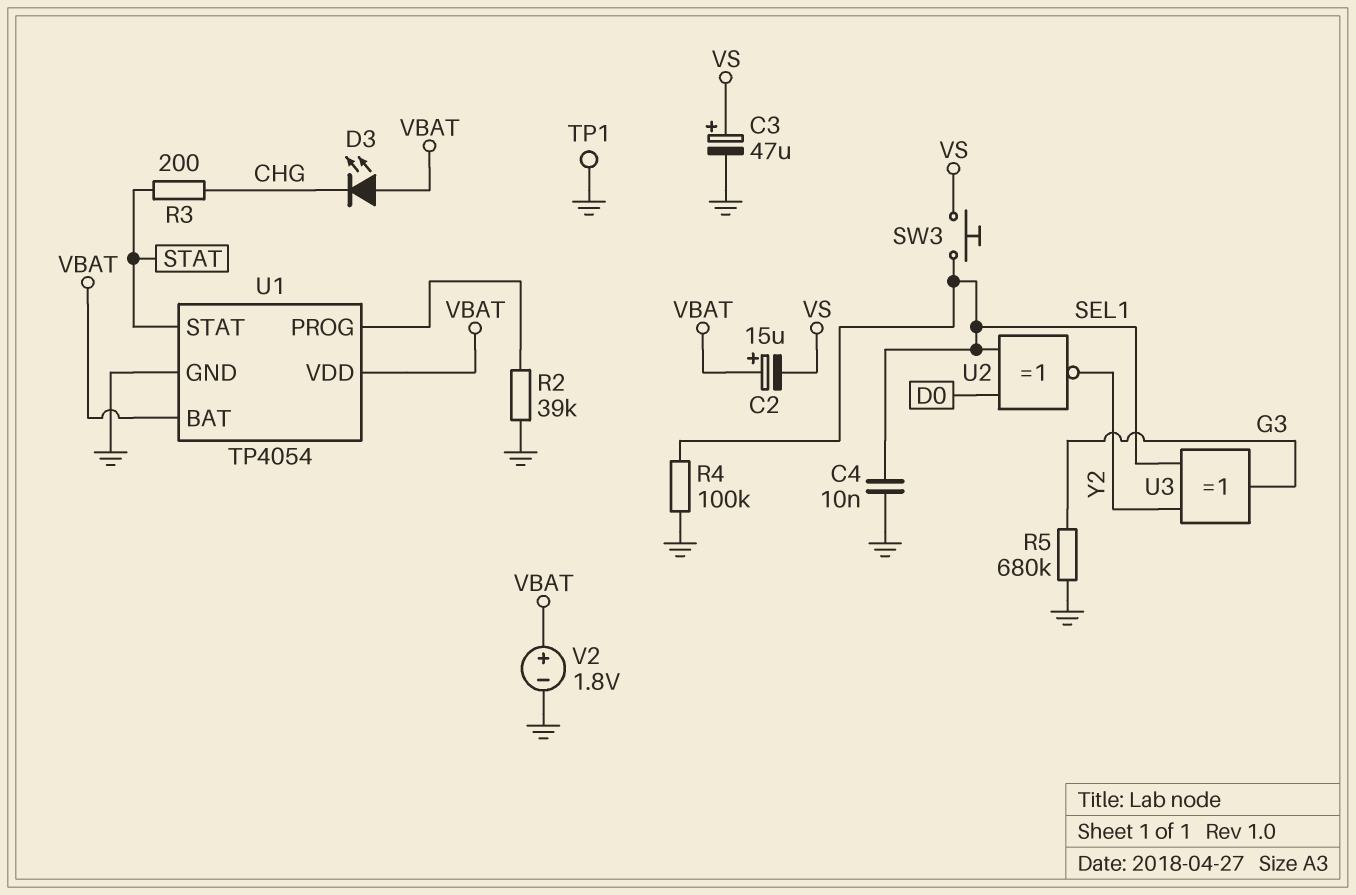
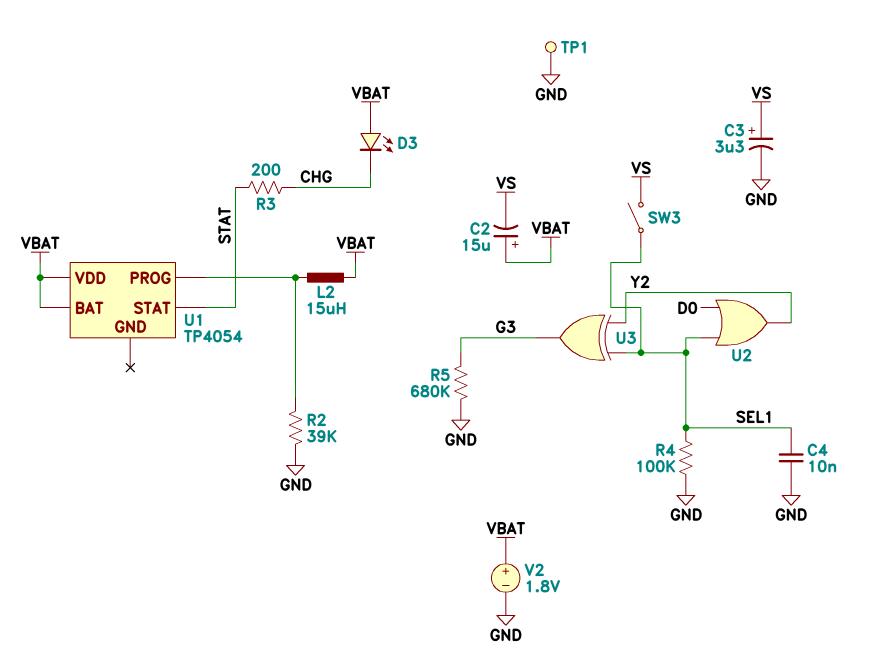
C3: 47uF (plus VS, minus GND) -> 3.3uF (plus VS, minus GND)
L2: none -> 15uH (U1/PROG, VBAT)
SW3: button (SEL1, VS) -> switch (SEL1, VS)
U1 pin GND: GND -> none
U2: XNOR (in D0, in SEL1, out Y2) -> OR (in D0, in SEL1, out Y2)

